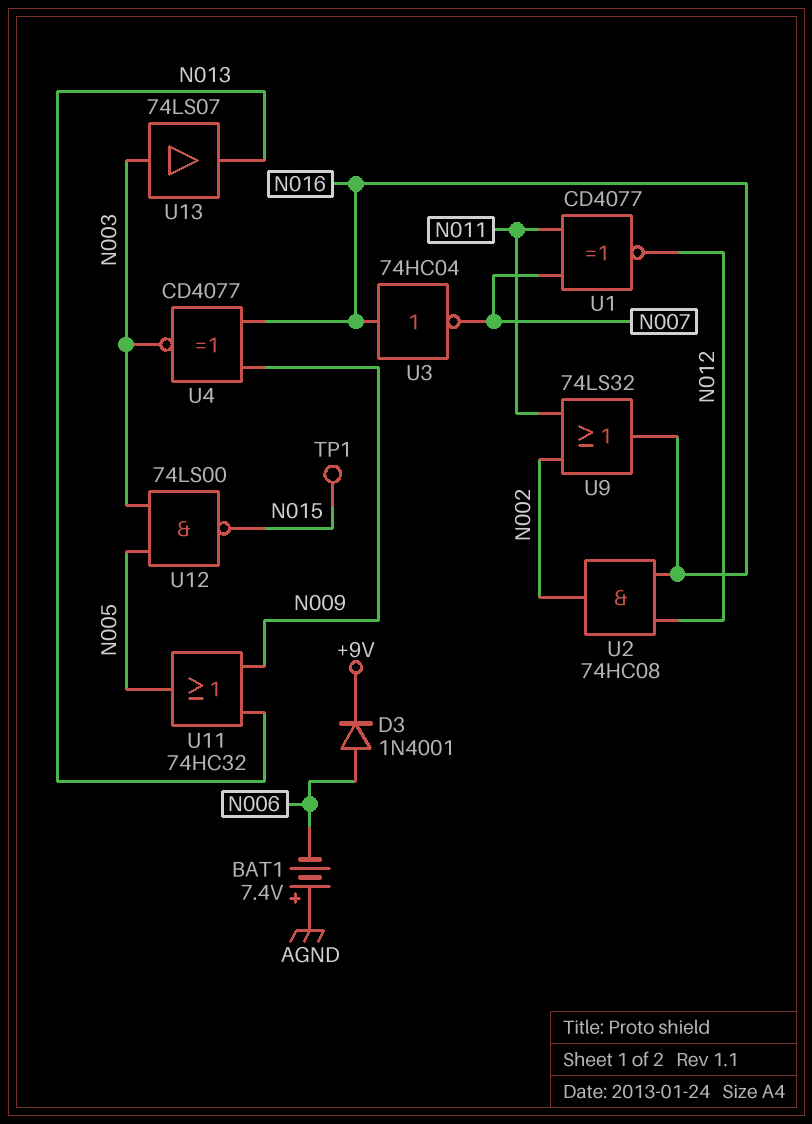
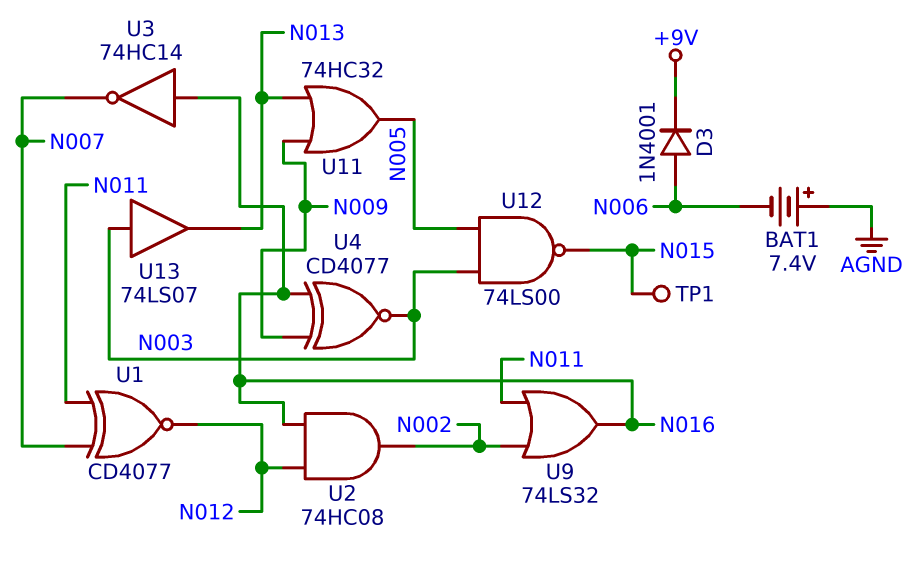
U3: NOT 74HC04 (in N016, out N007) -> NOT 74HC14 (in N016, out N007)

